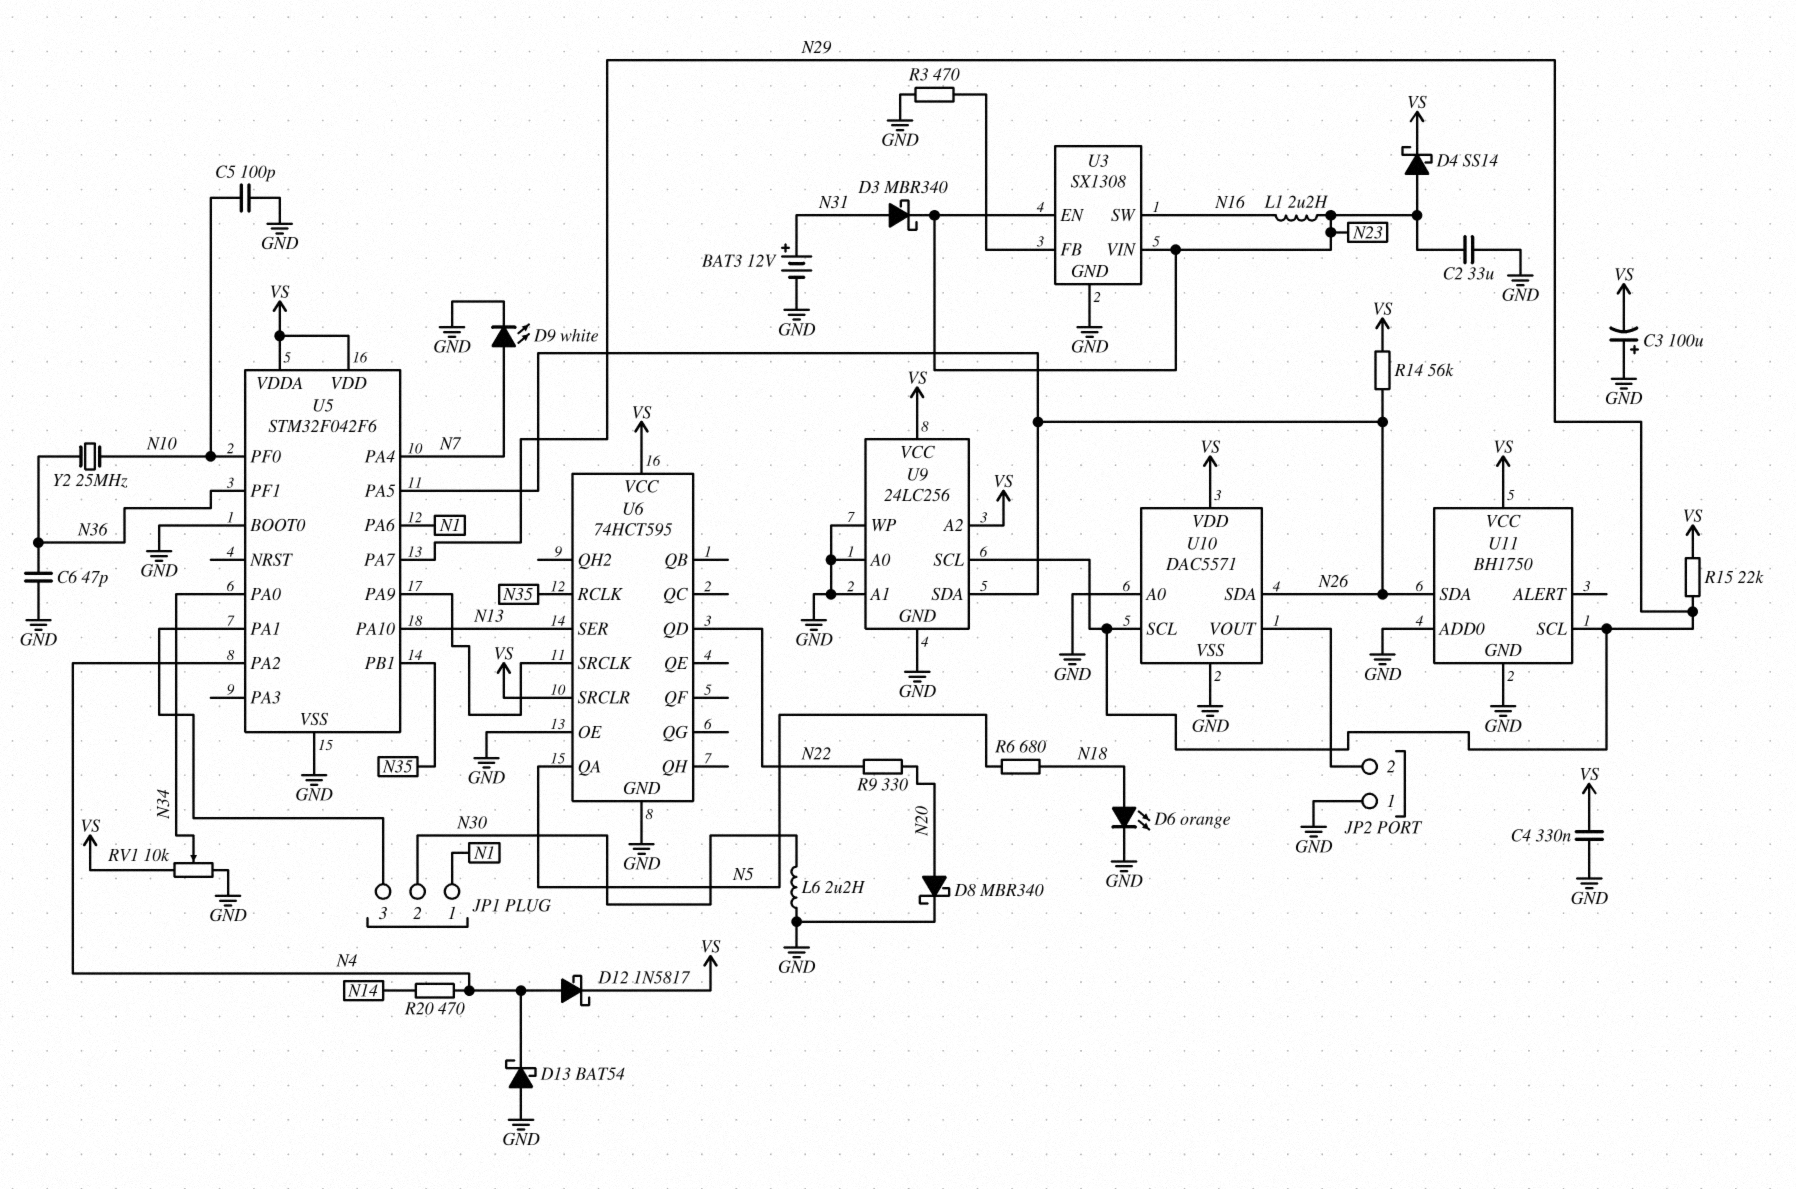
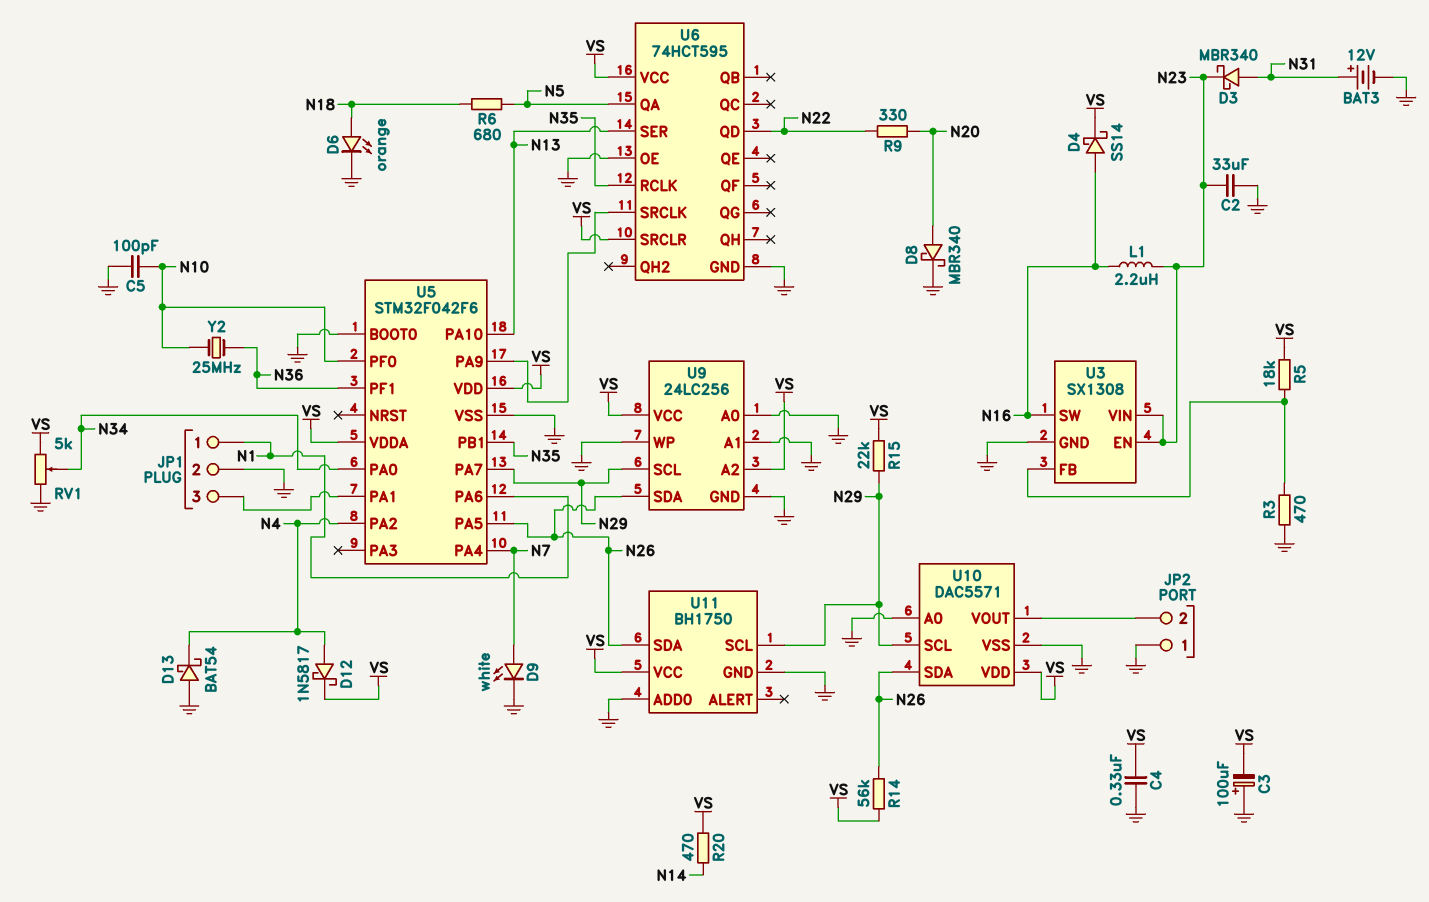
C6: 47pF (GND, N36) -> none
D4: schottky SS14 (A N23, K VS) -> schottky SS14 (A N16, K VS)
JP1 pin 2: N30 -> GND
L6: 2.2uH (GND, N30) -> none
R5: none -> 18k (U3/FB, VS)
R20: 470 (N4, N14) -> 470 (N14, VS)
RV1: 10k (GND, VS, wiper N34) -> 5k (GND, VS, wiper N34)

